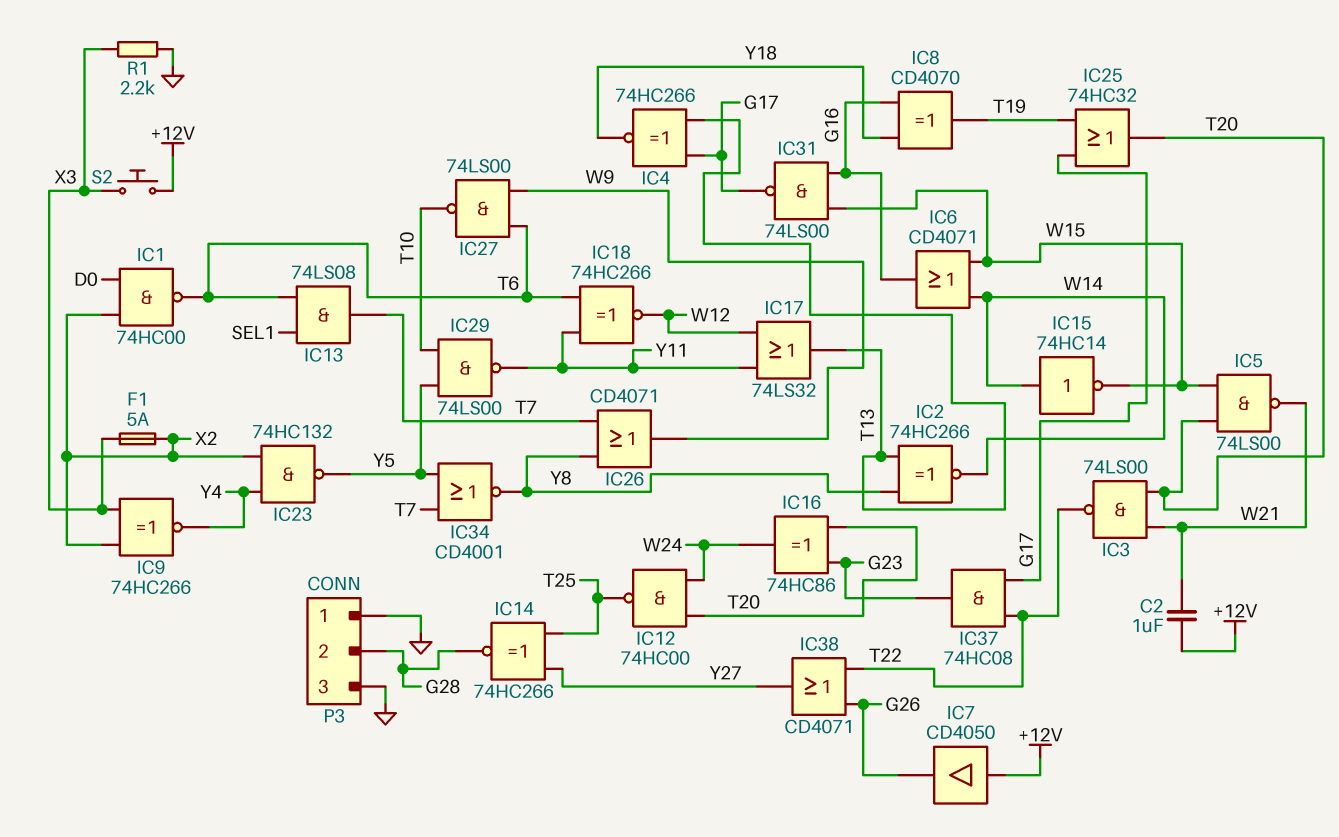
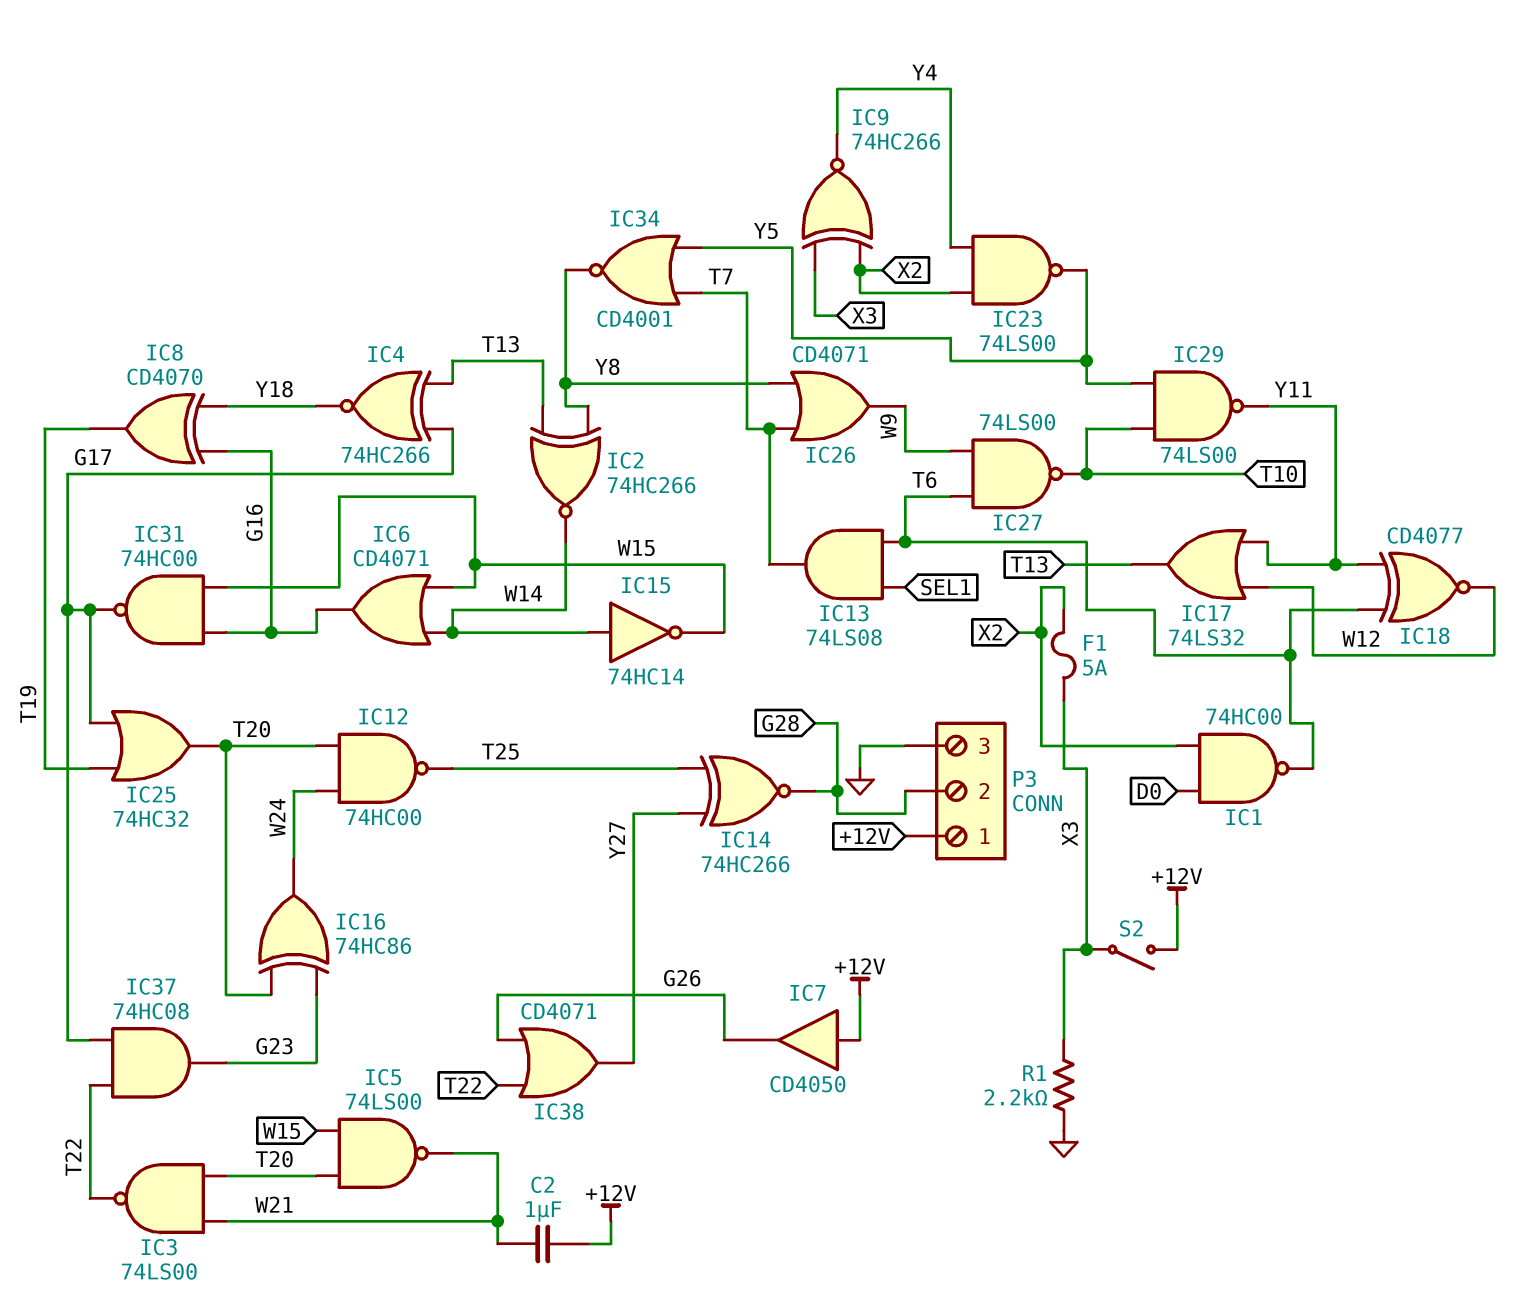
IC18: XNOR 74HC266 (in T6, in Y11, out W12) -> XNOR CD4077 (in T6, in Y11, out W12)
IC23: NAND 74HC132 (in X2, in Y4, out Y5) -> NAND 74LS00 (in X2, in Y4, out Y5)
IC31: NAND 74LS00 (in G16, in W15, out G17) -> NAND 74HC00 (in G16, in W15, out G17)
P3 pin 1: GND -> +12V
S2: button (+12V, X3) -> switch (+12V, X3)

